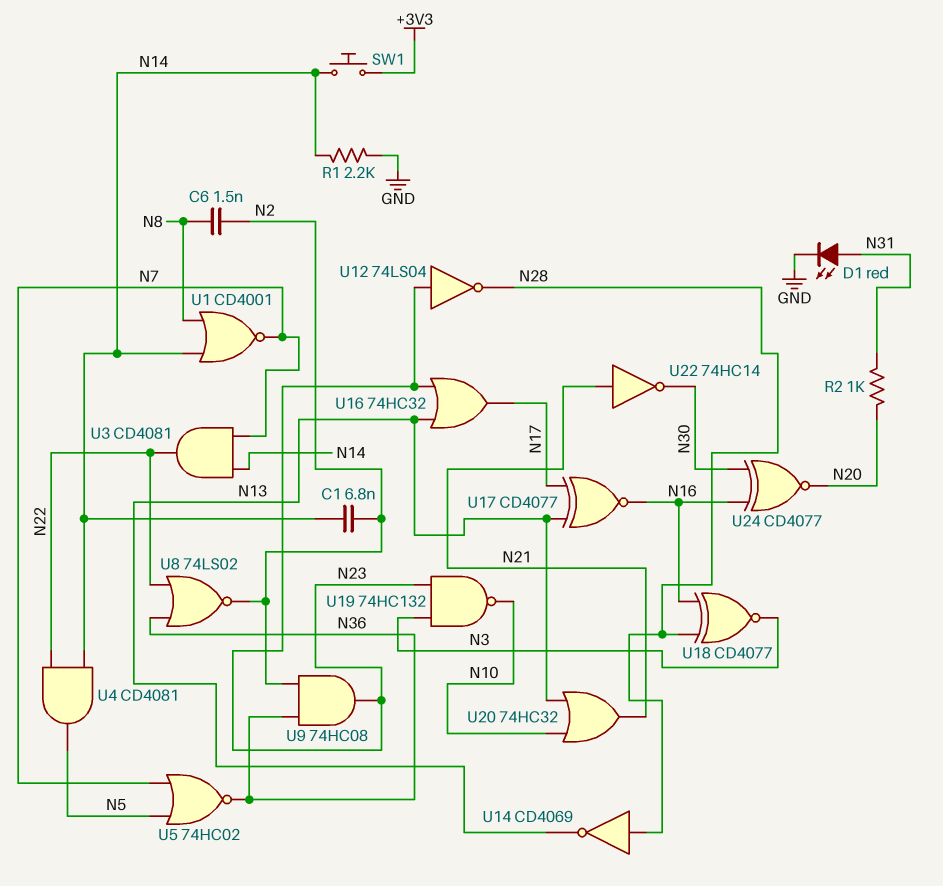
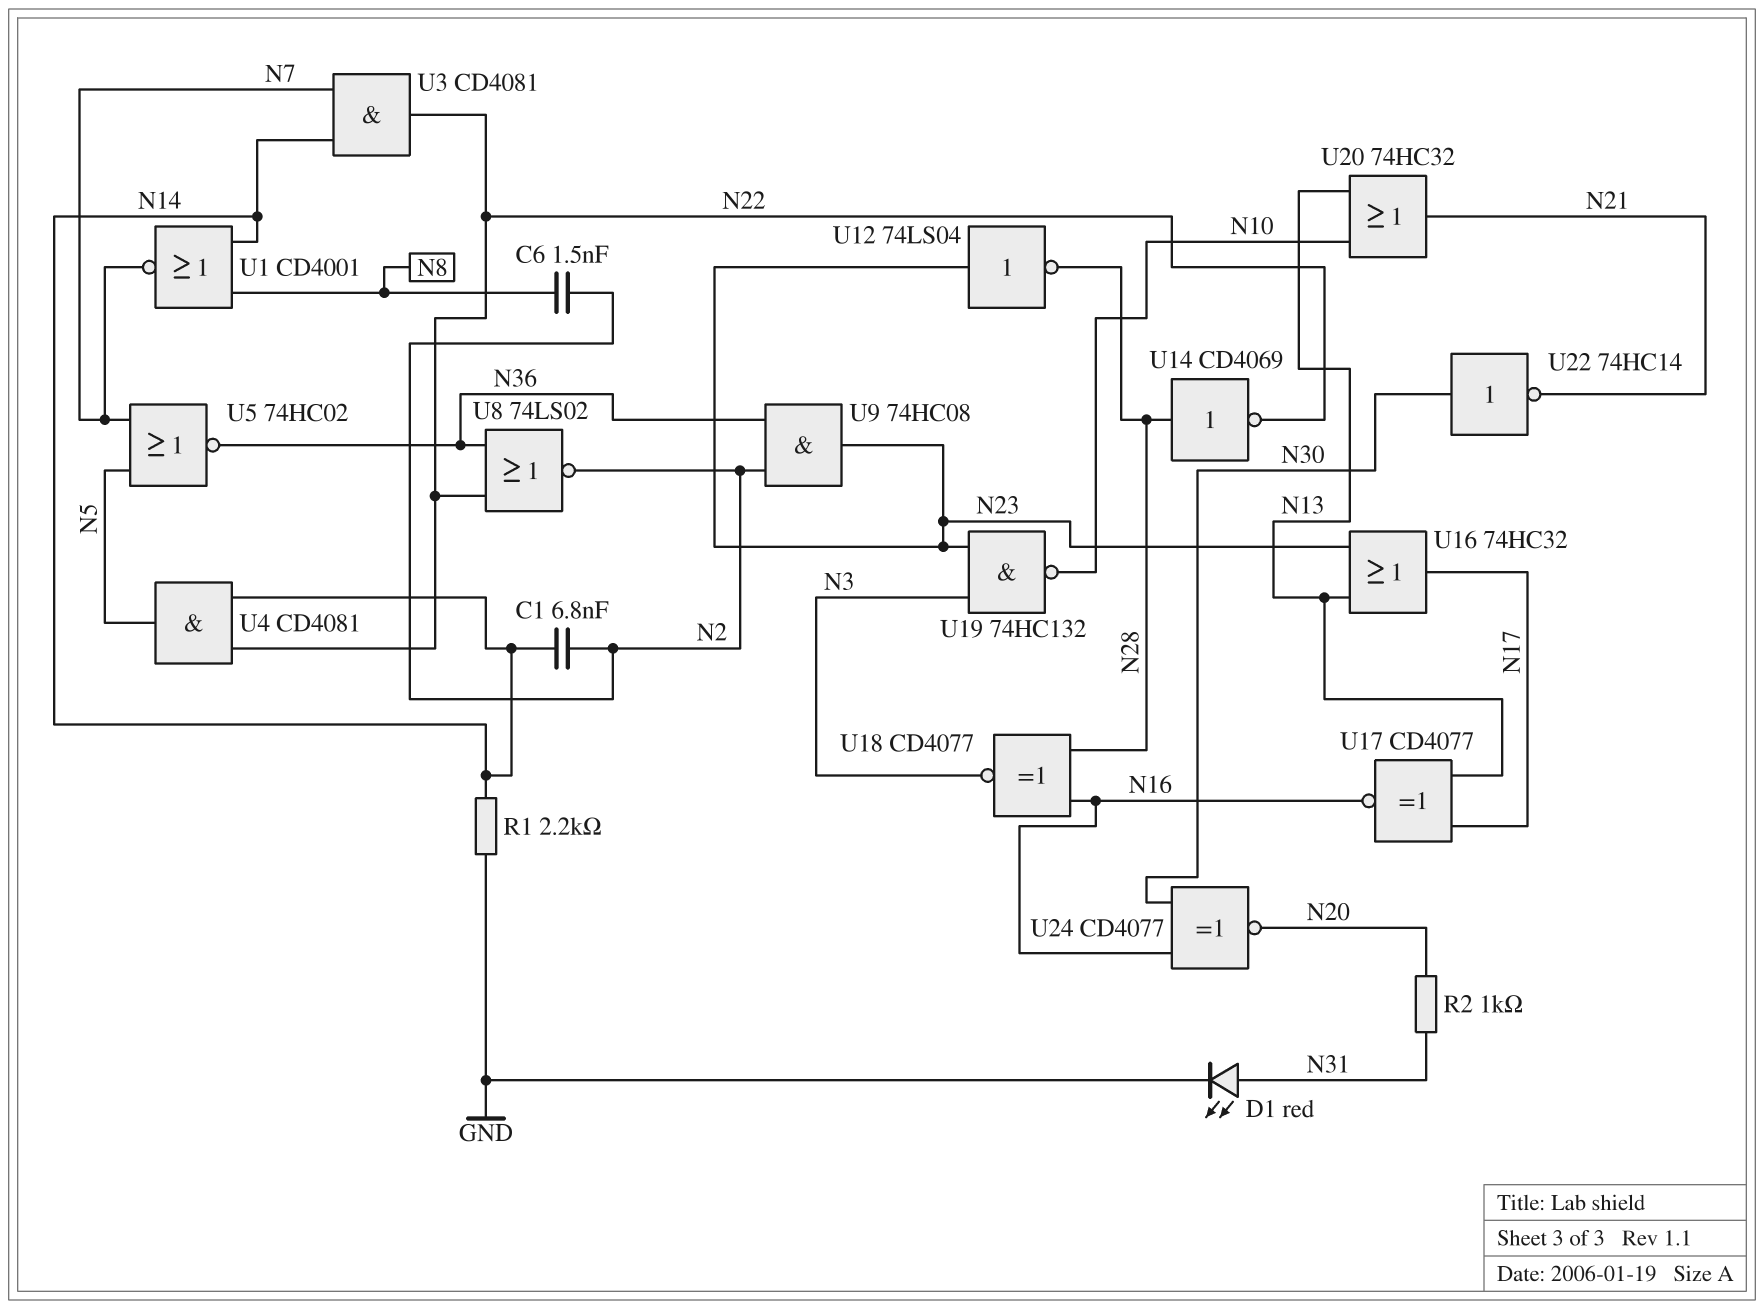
SW1: button (+3V3, N14) -> none
U14: NOT CD4069 (in N28, out N13) -> NOT CD4069 (in N28, out N22)
U22: NOT 74HC14 (in N21, out N30) -> NOT 74HC14 (in N30, out N21)

